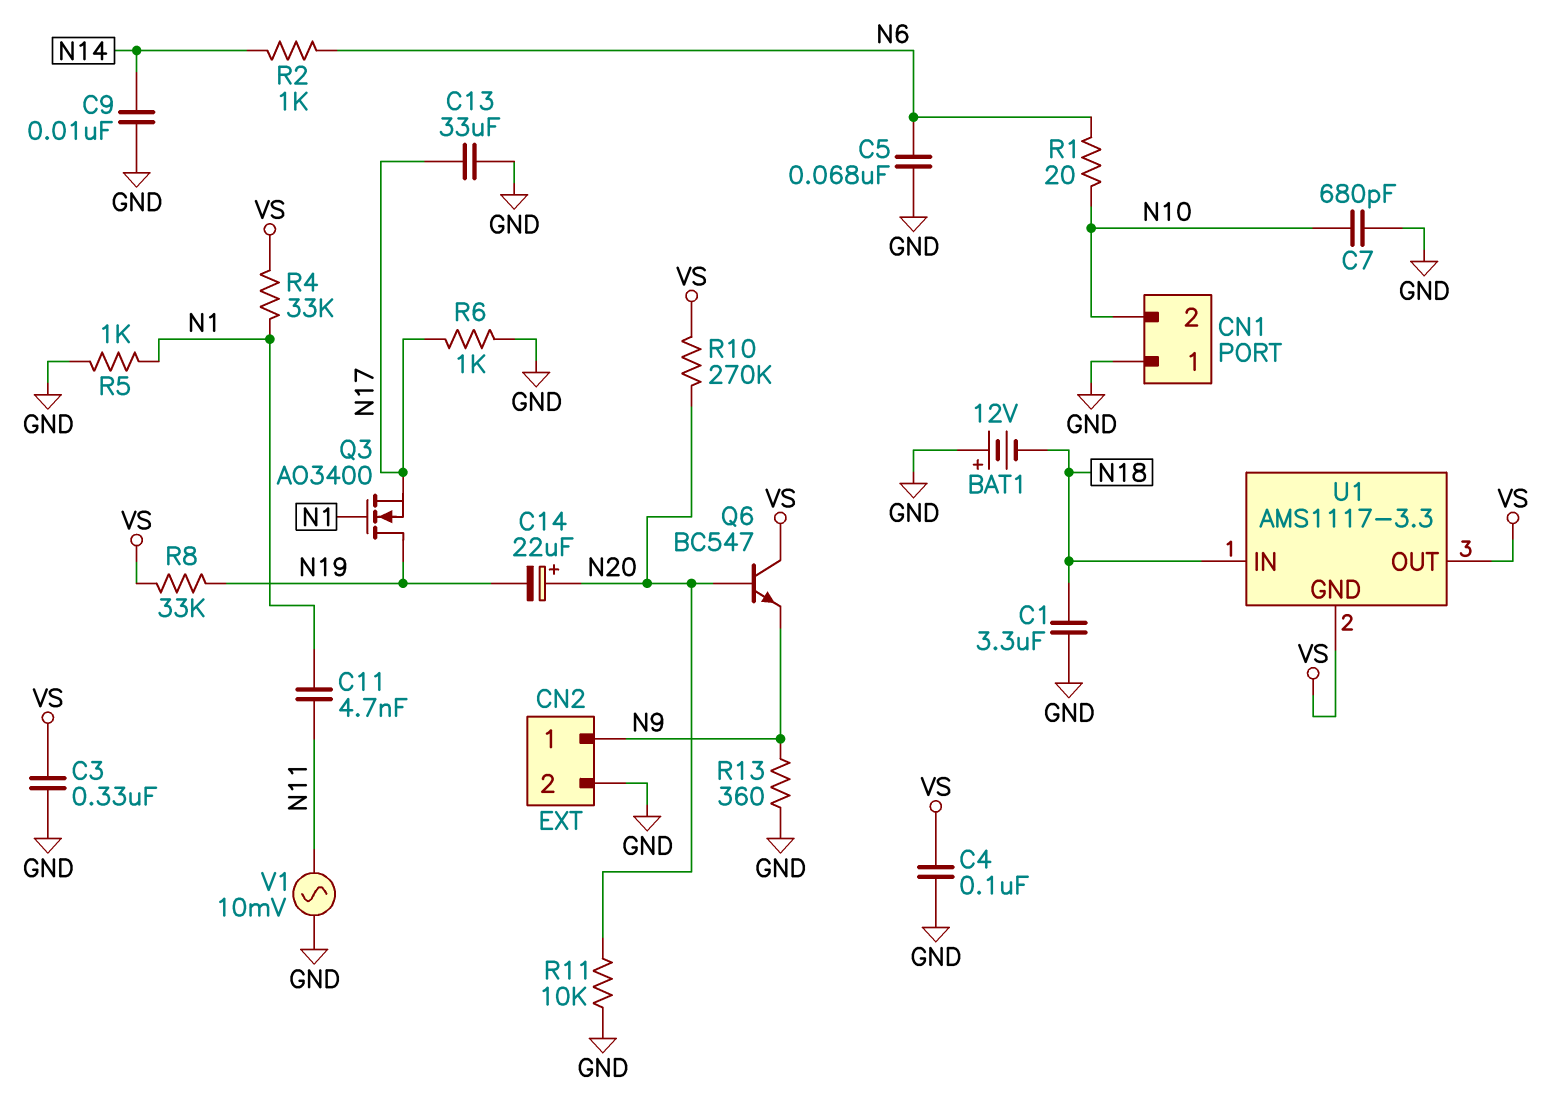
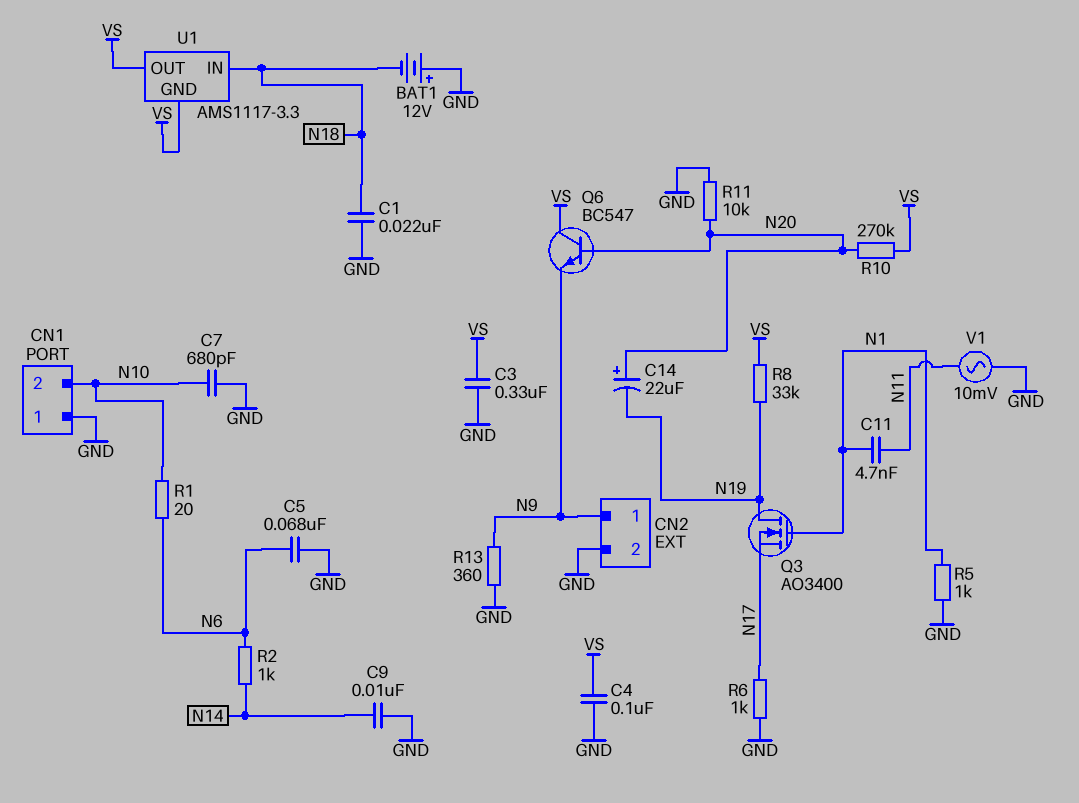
C1: 3.3uF (GND, N18) -> 22nF (GND, N18)
C13: 33uF (GND, N17) -> none
R4: 33k (N1, VS) -> none

